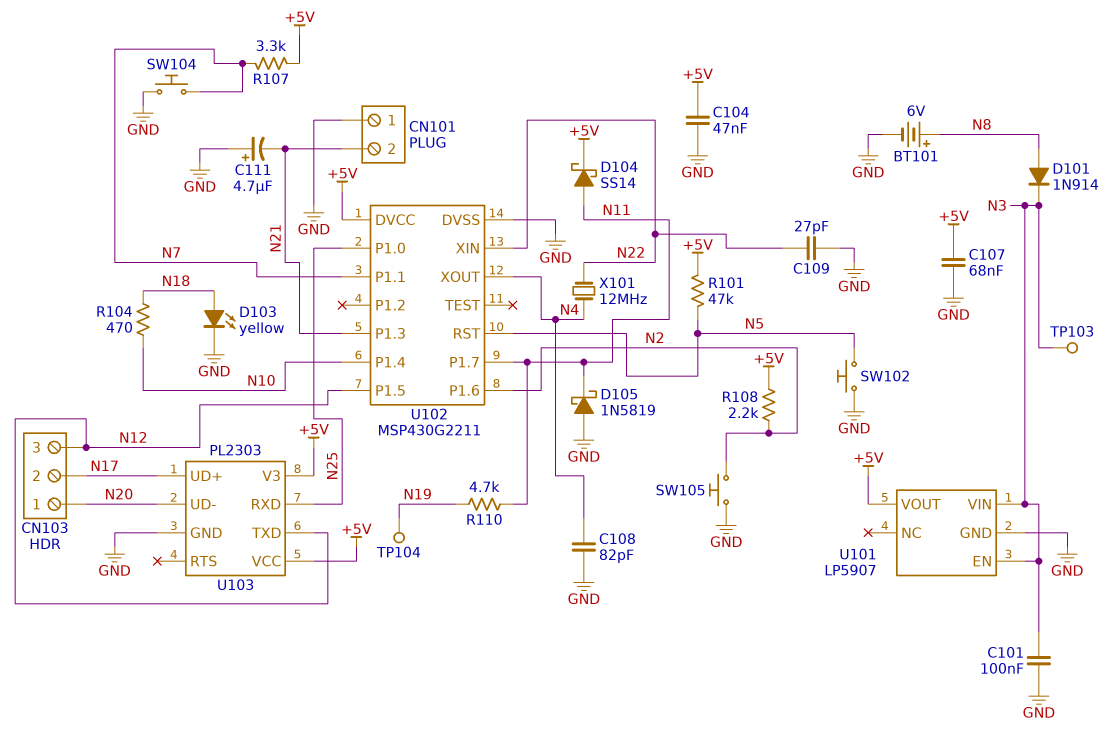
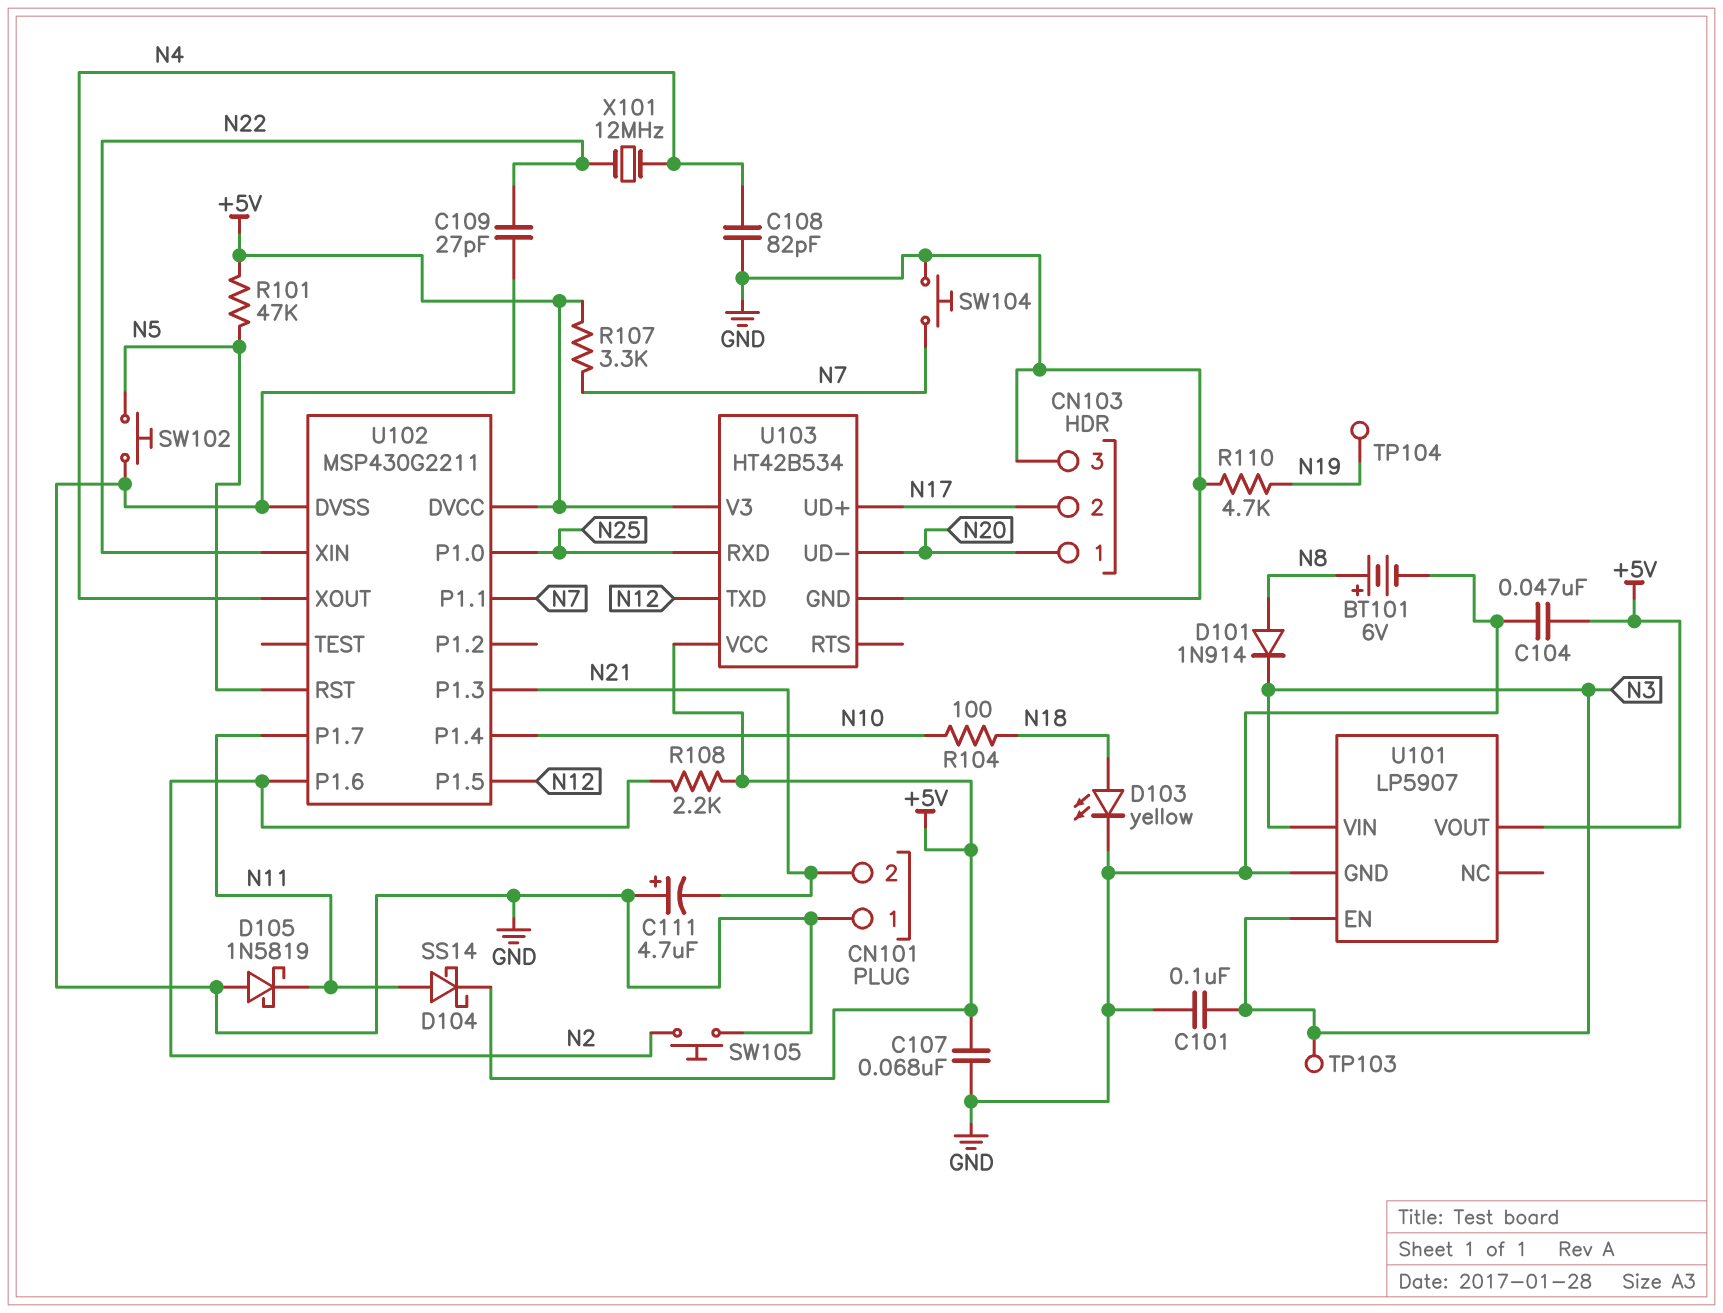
CN103 pin 3: N12 -> GND
R104: 470 (N10, N18) -> 100 (N10, N18)
R110: 4.7k (N11, N19) -> 4.7k (GND, N19)
U103: PL2303 -> HT42B534

